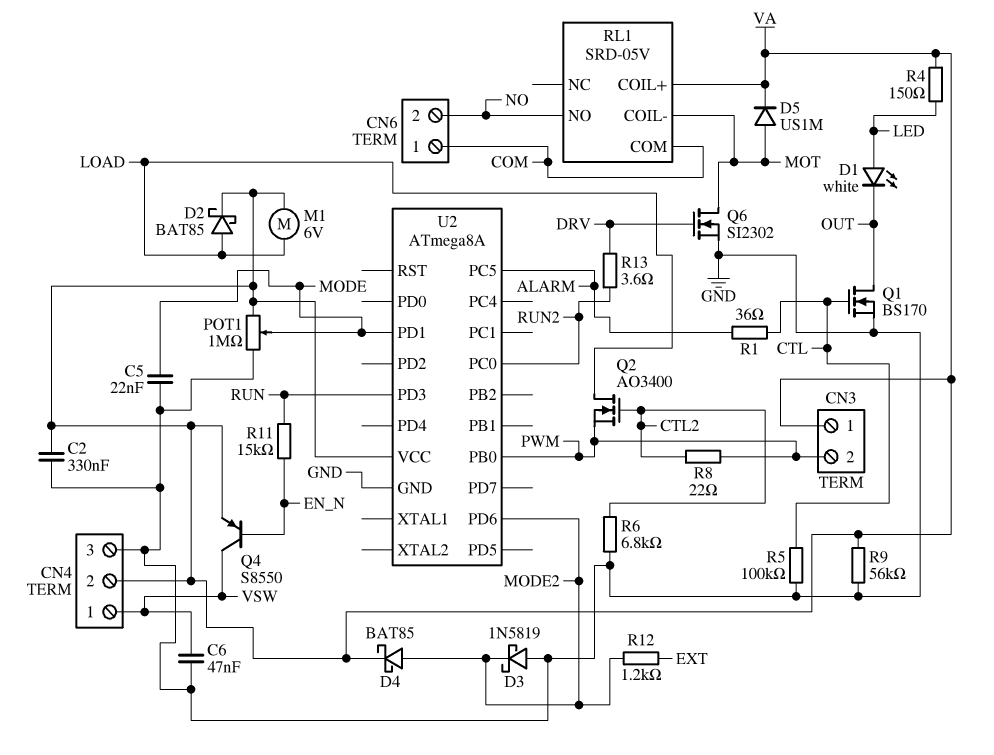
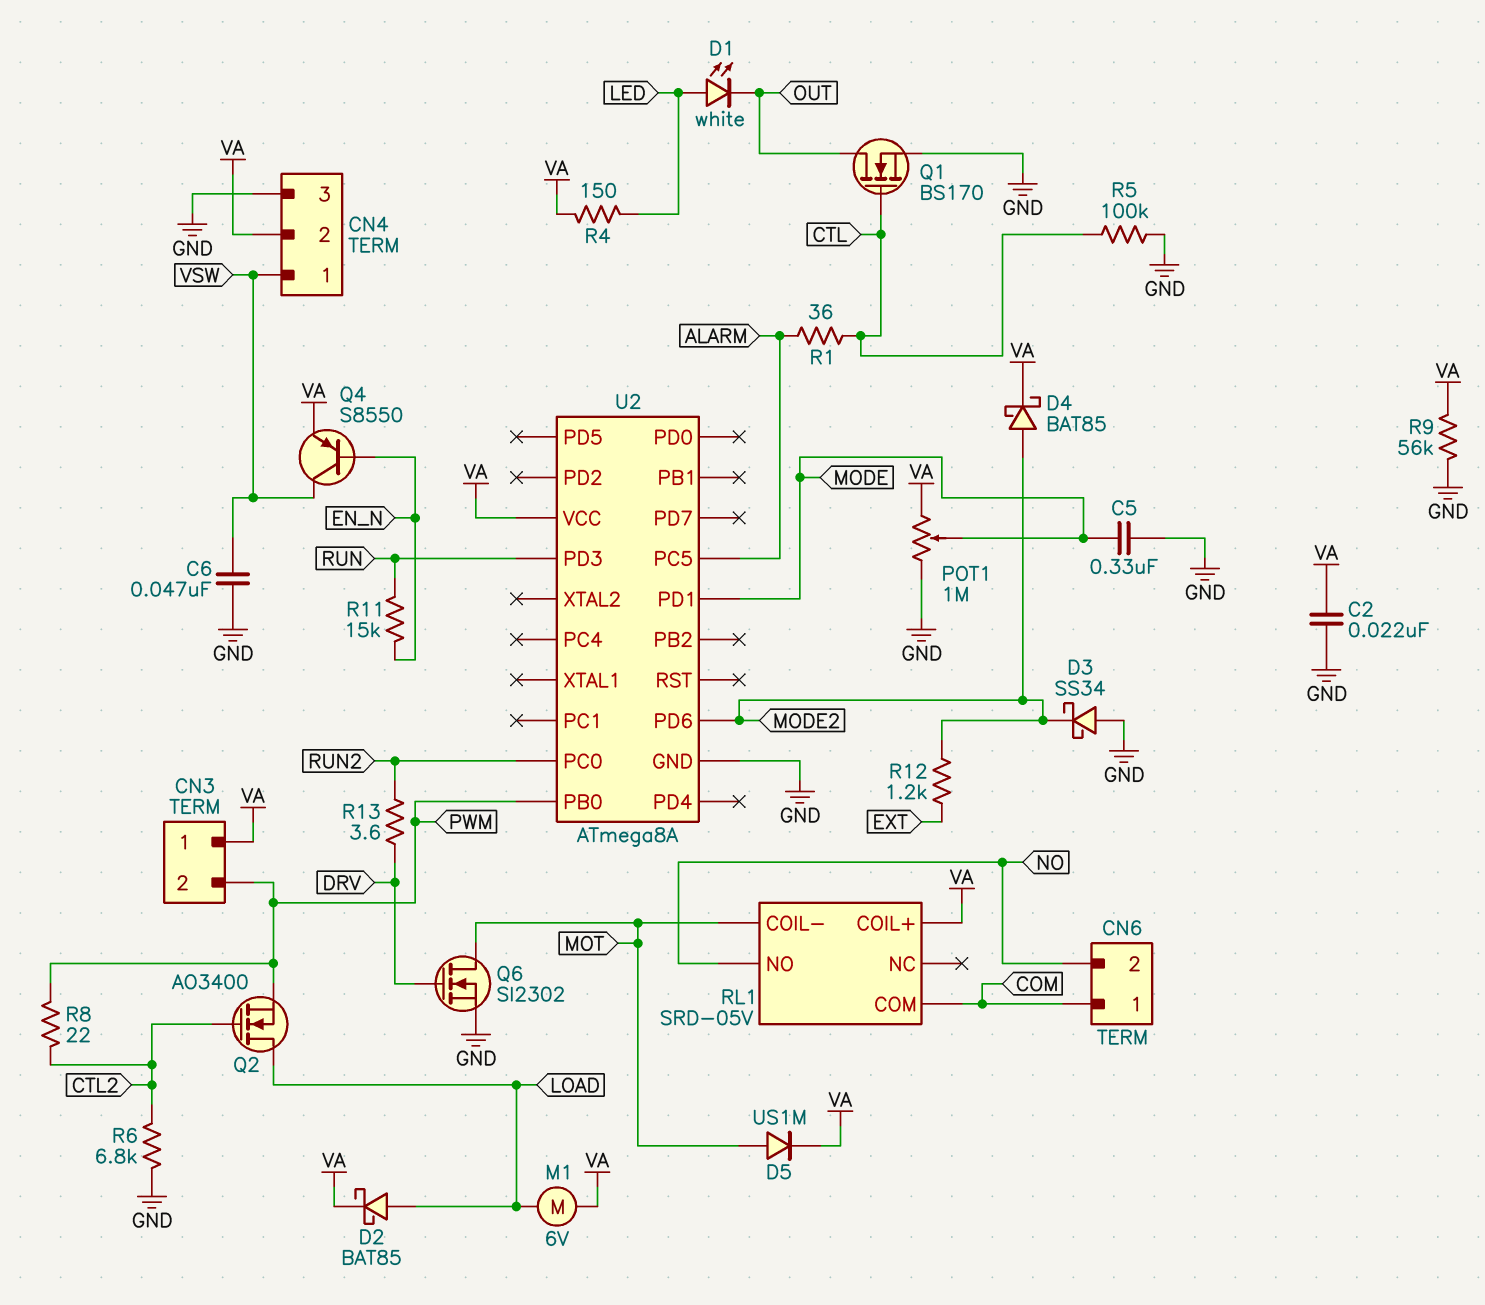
C2: 330nF (GND, VA) -> 22nF (GND, VA)
C5: 22nF (GND, MODE) -> 330nF (GND, MODE)
D3: schottky 1N5819 (A GND, K MODE2) -> schottky SS34 (A GND, K MODE2)

